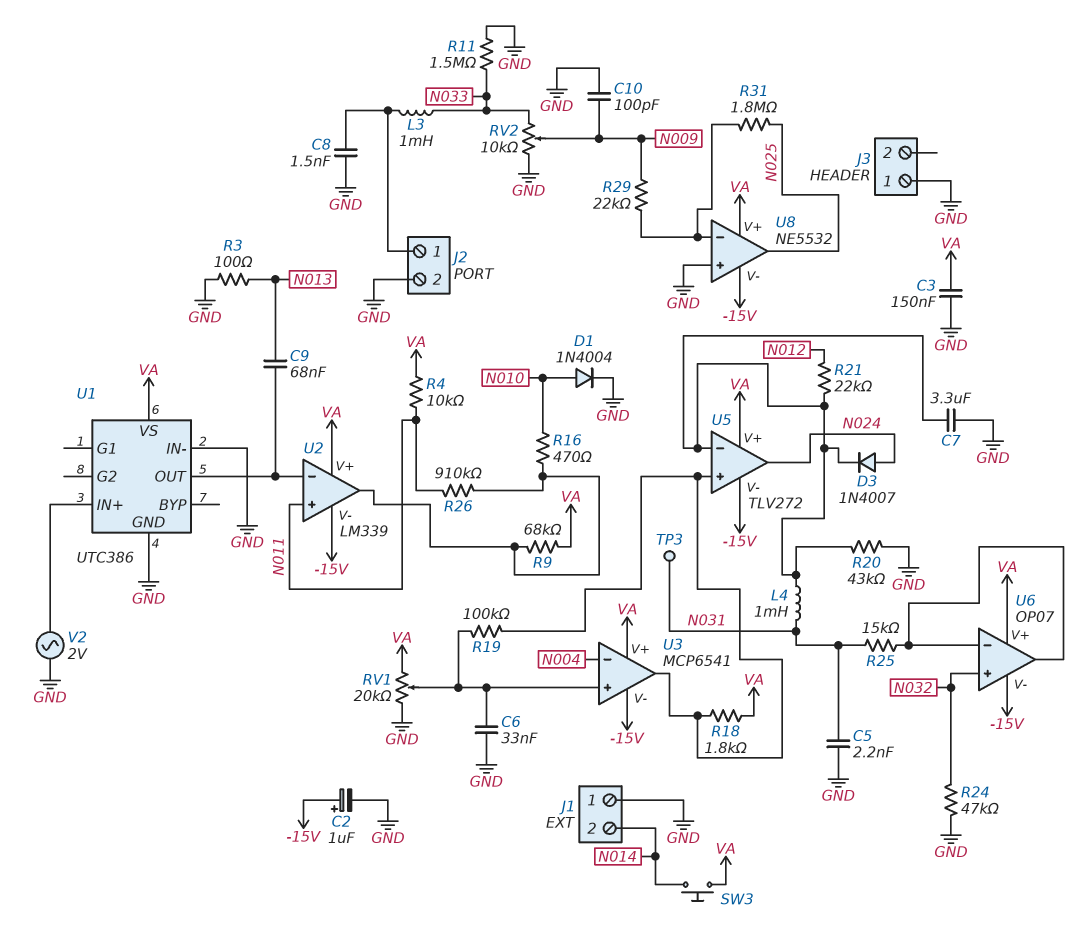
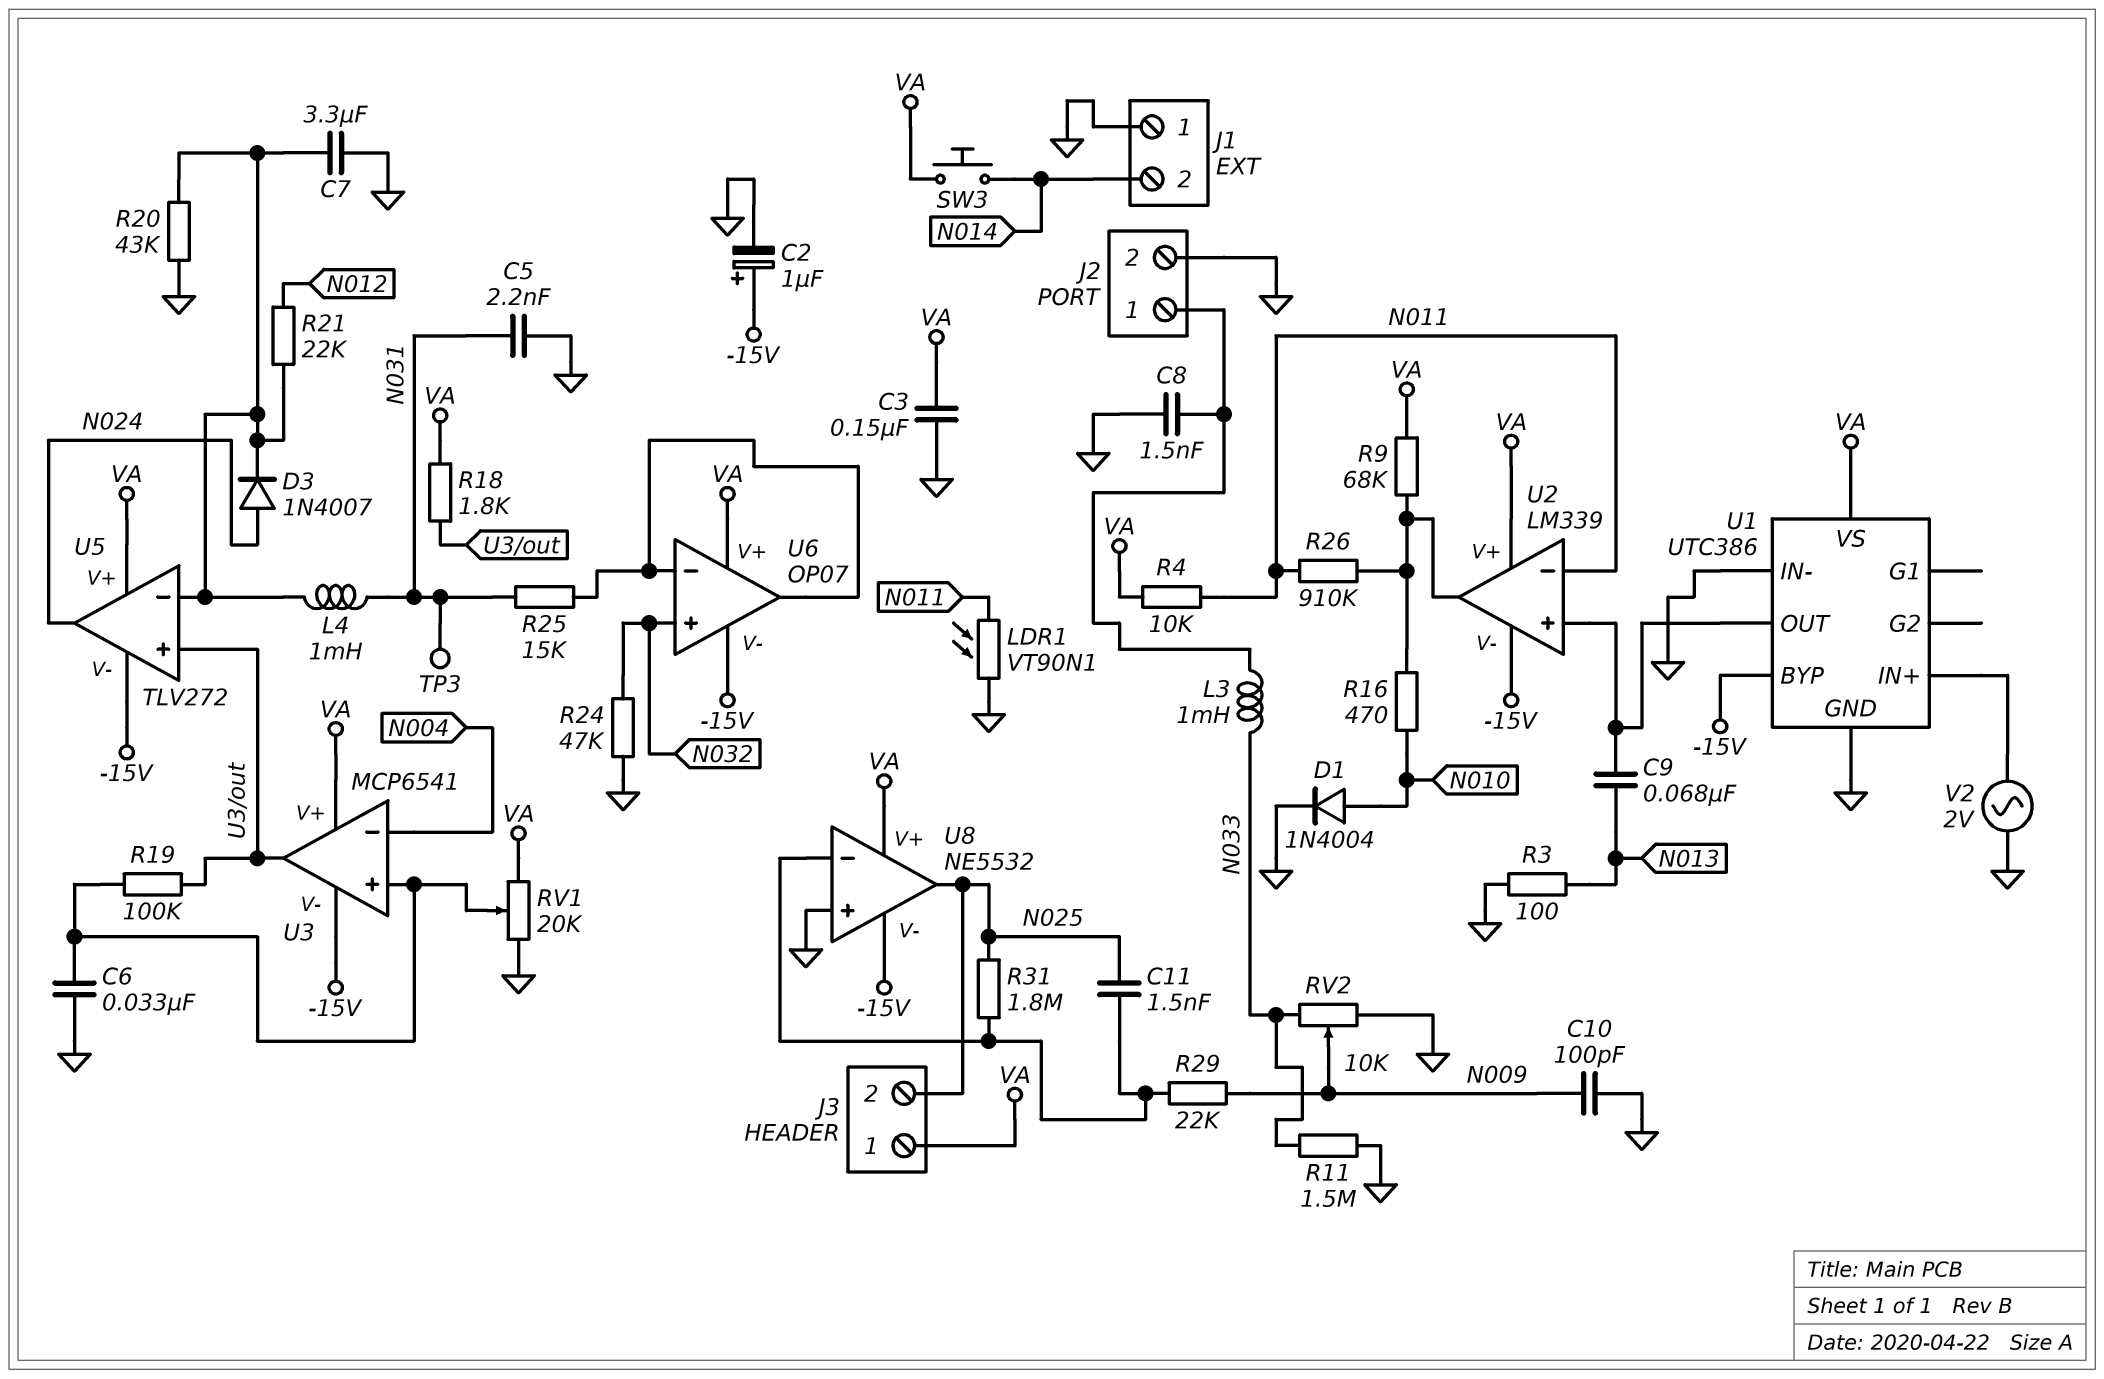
C11: none -> 1.5nF (N025, U8/in-)
J3 pin 1: GND -> VA
J3 pin 2: none -> N025
LDR1: none -> VT90N1 (GND, N011)
U1 pin BYP: none -> -15V
U2 pin in+: N011 -> U1/OUT
U2 pin in-: U1/OUT -> N011

